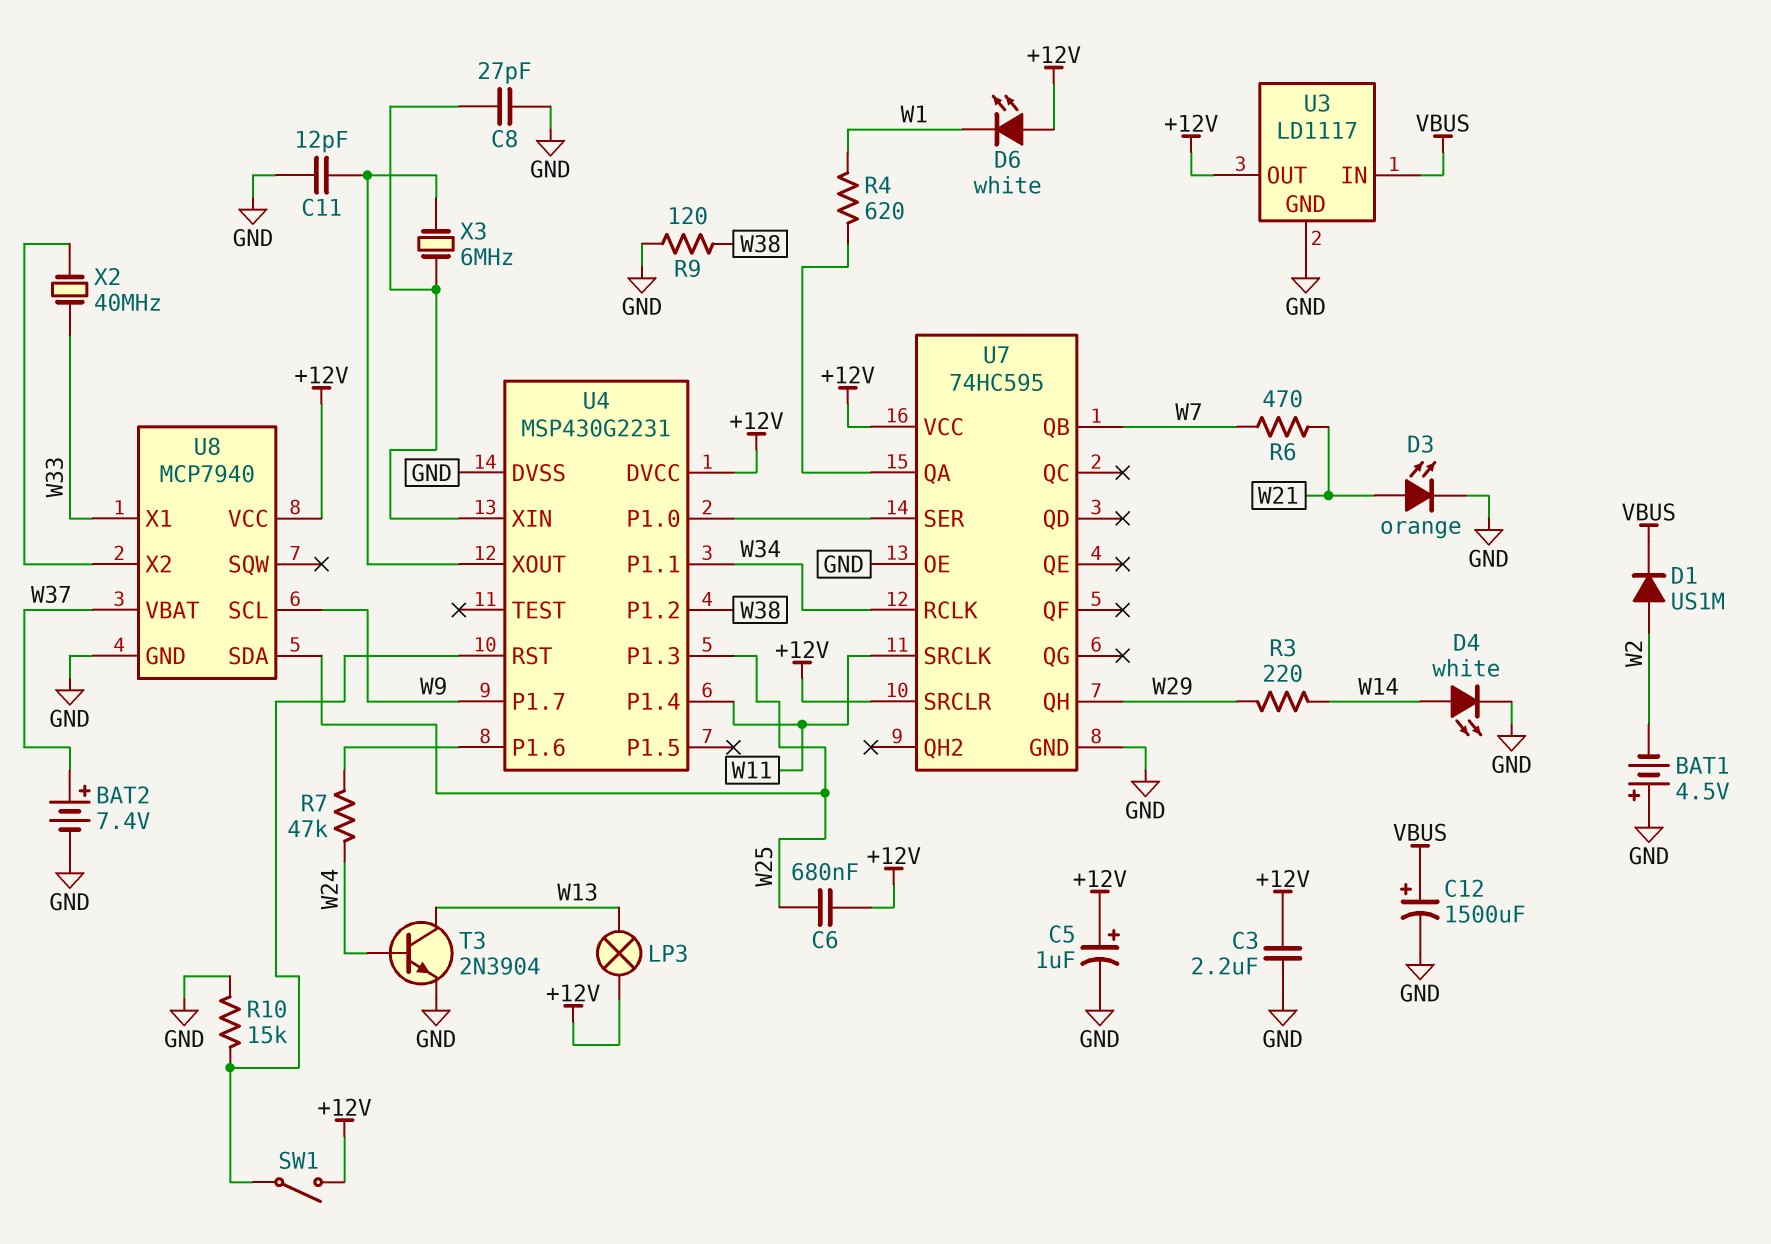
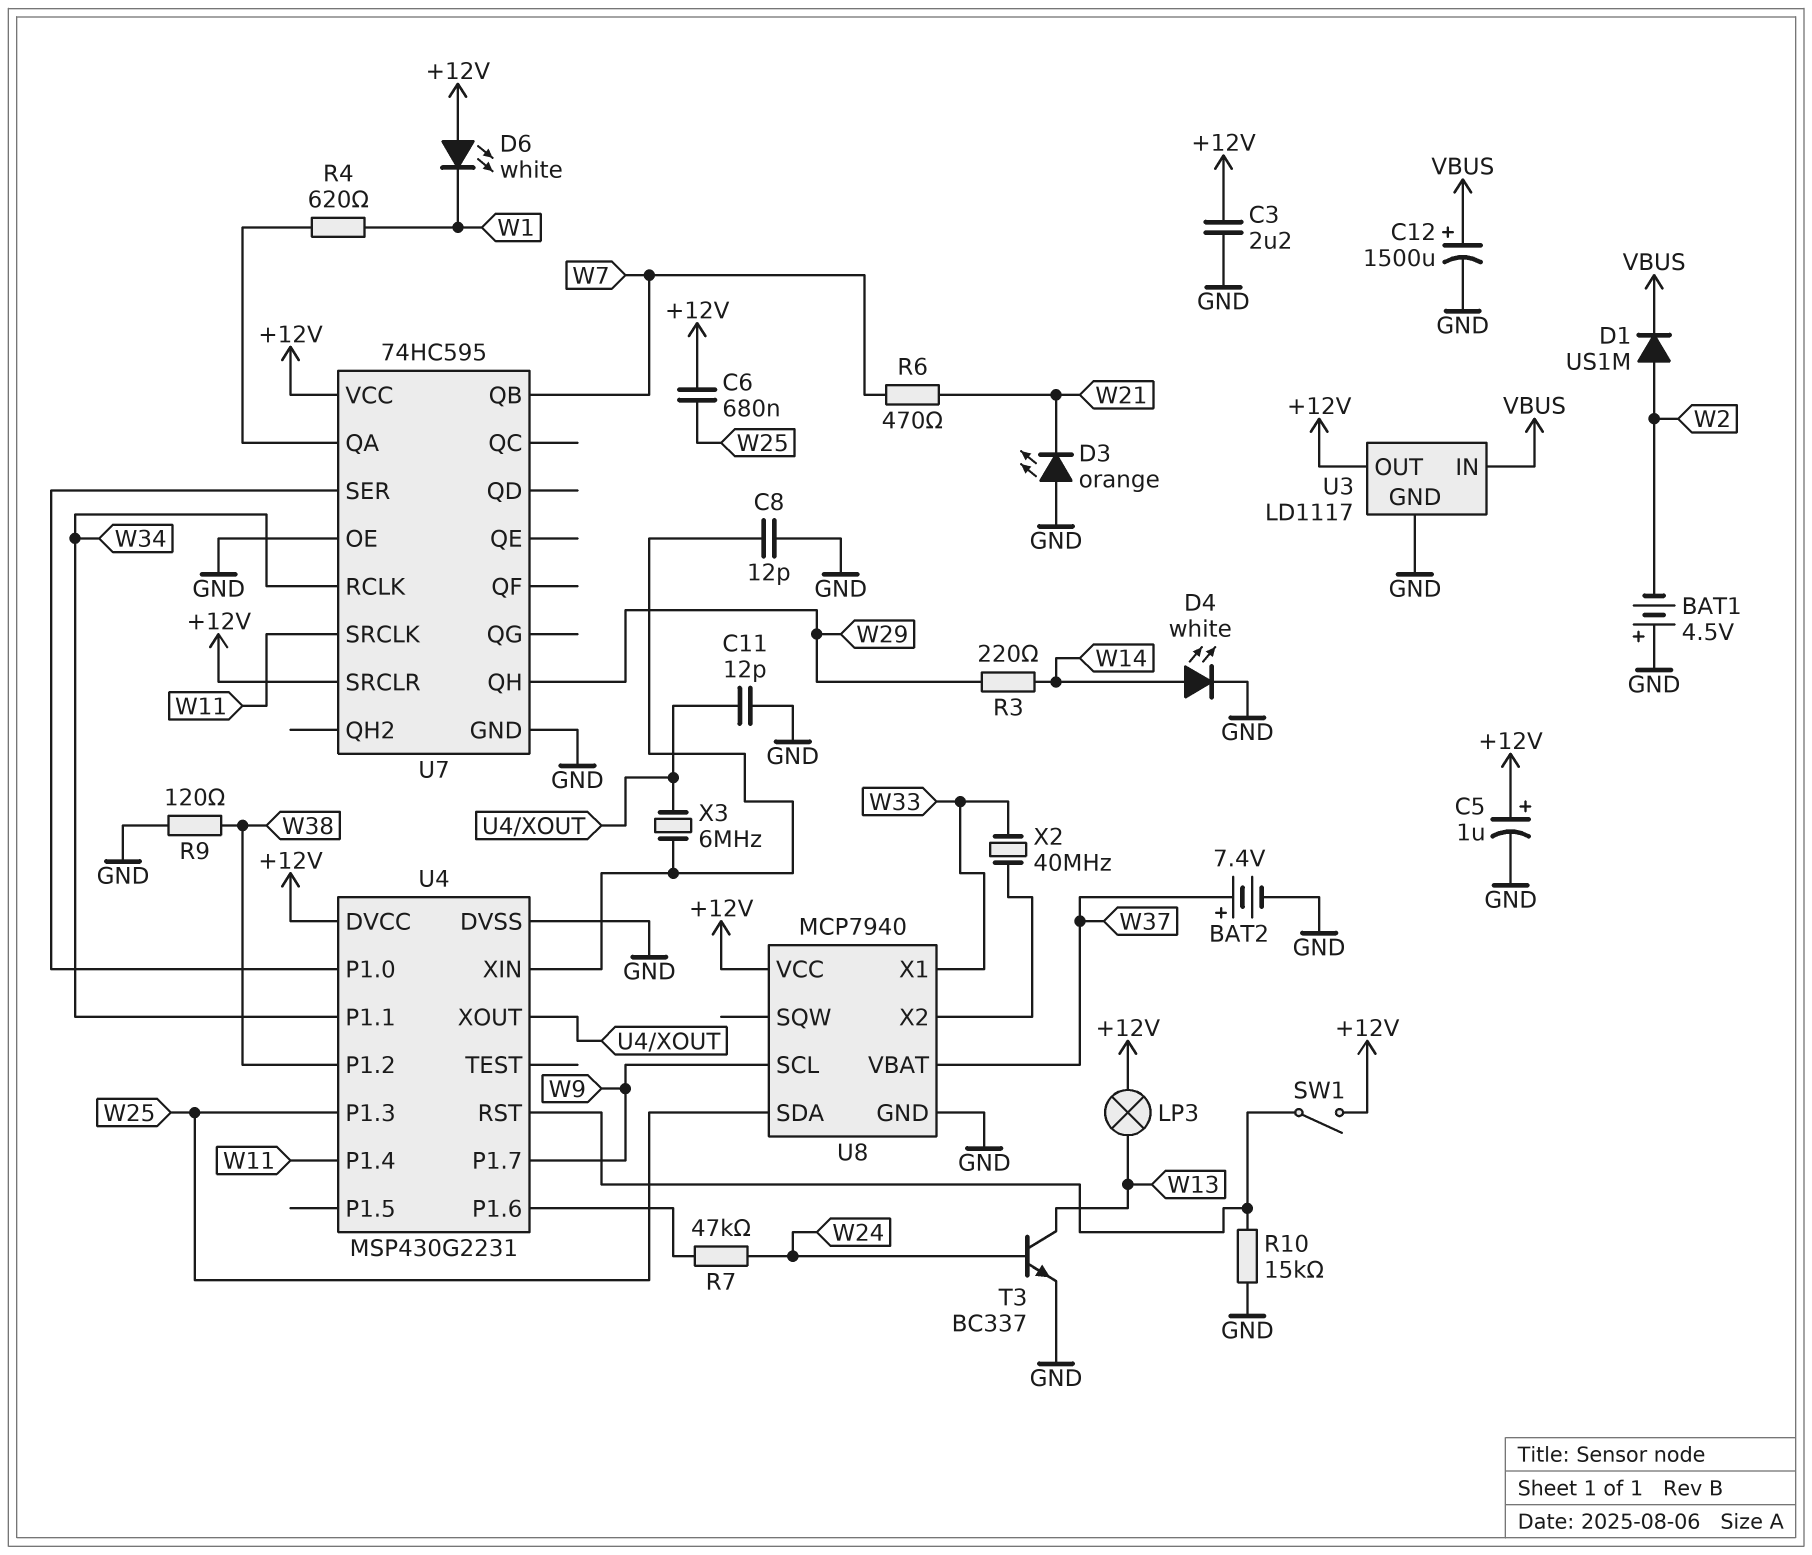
C8: 27pF (GND, U4/XIN) -> 12pF (GND, U4/XIN)
D3: LED orange (A W21, K GND) -> LED orange (A GND, K W21)
T3: NPN 2N3904 (B W24, C W13, E GND) -> NPN BC337 (B W24, C W13, E GND)

